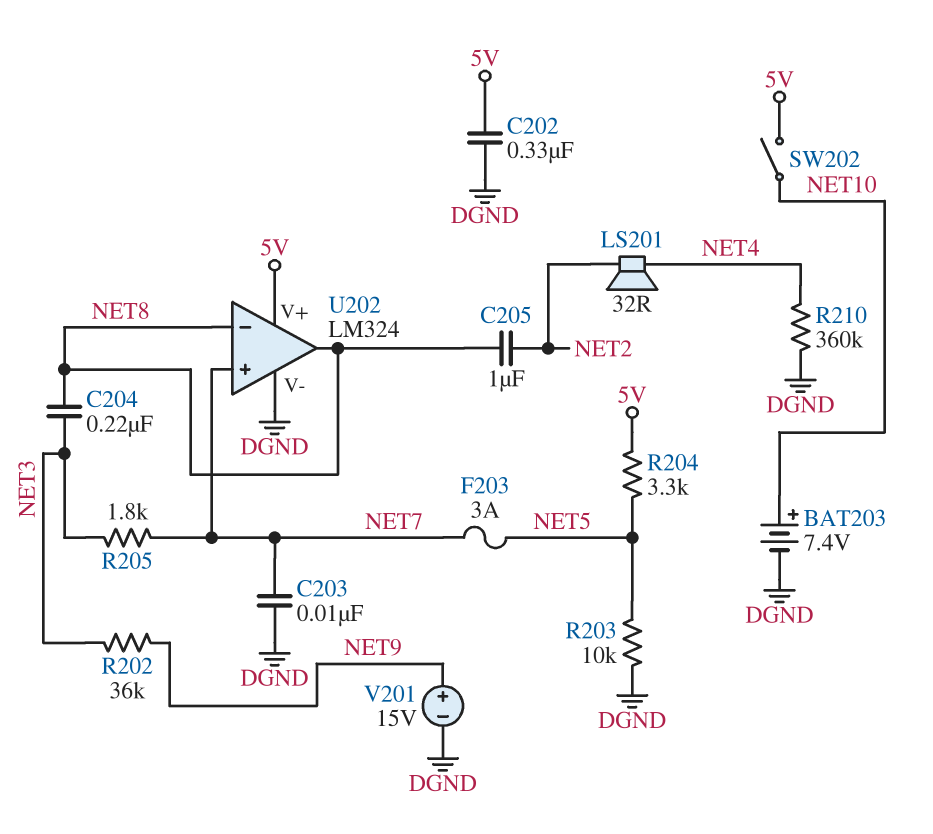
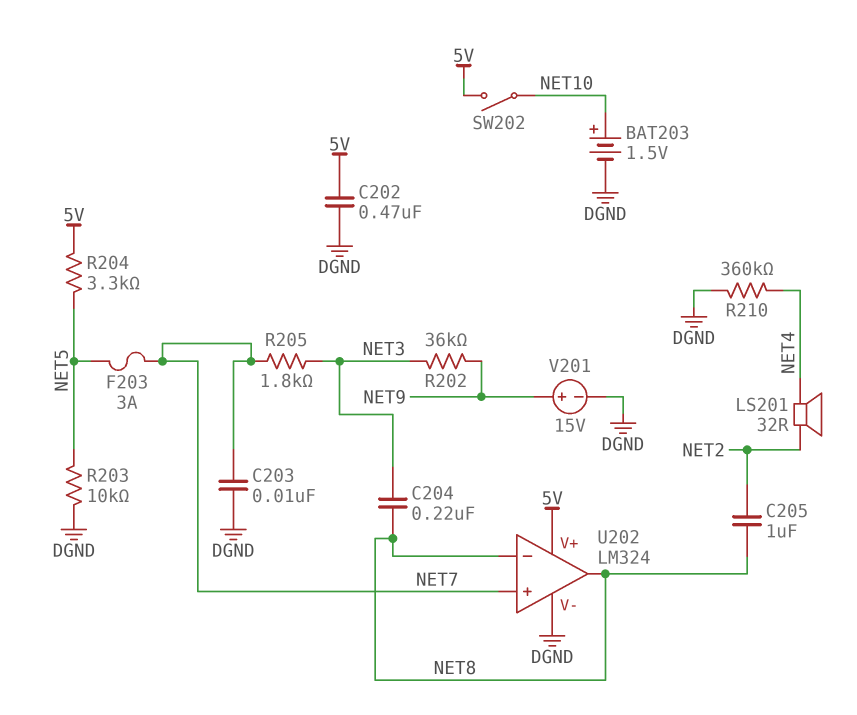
BAT203: 7.4V (plus NET10, minus DGND) -> 1.5V (plus NET10, minus DGND)
C202: 330nF (5V, DGND) -> 470nF (5V, DGND)

